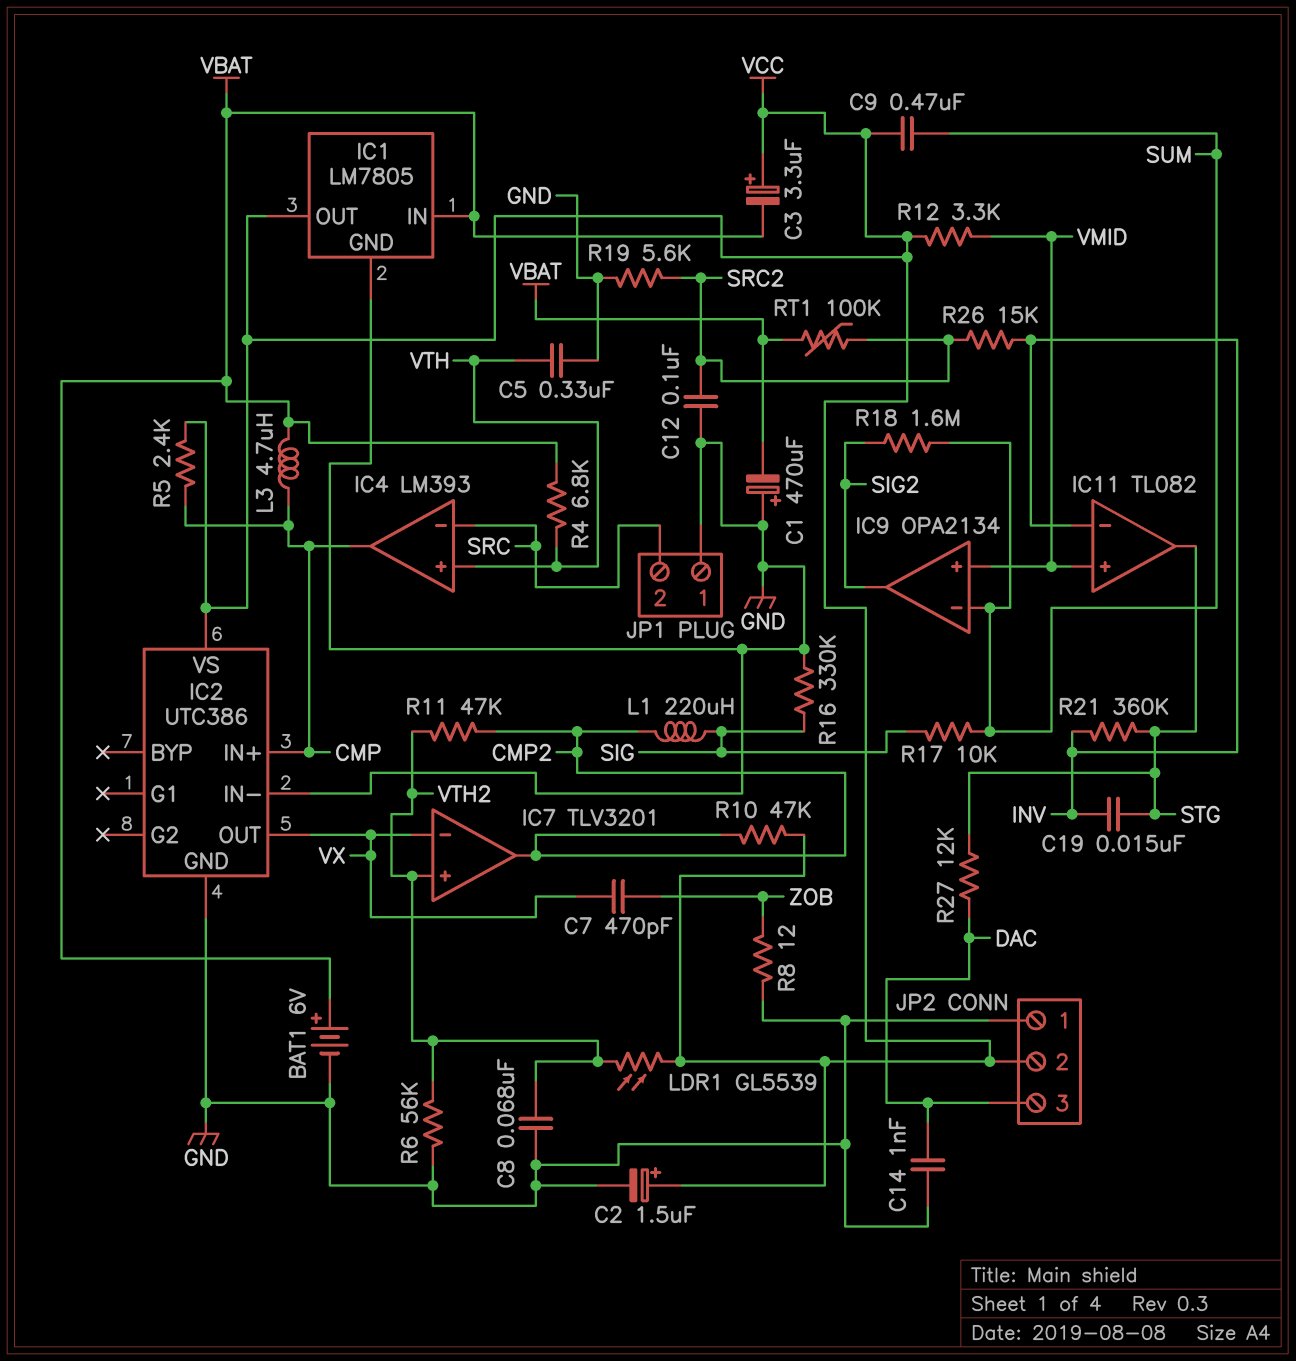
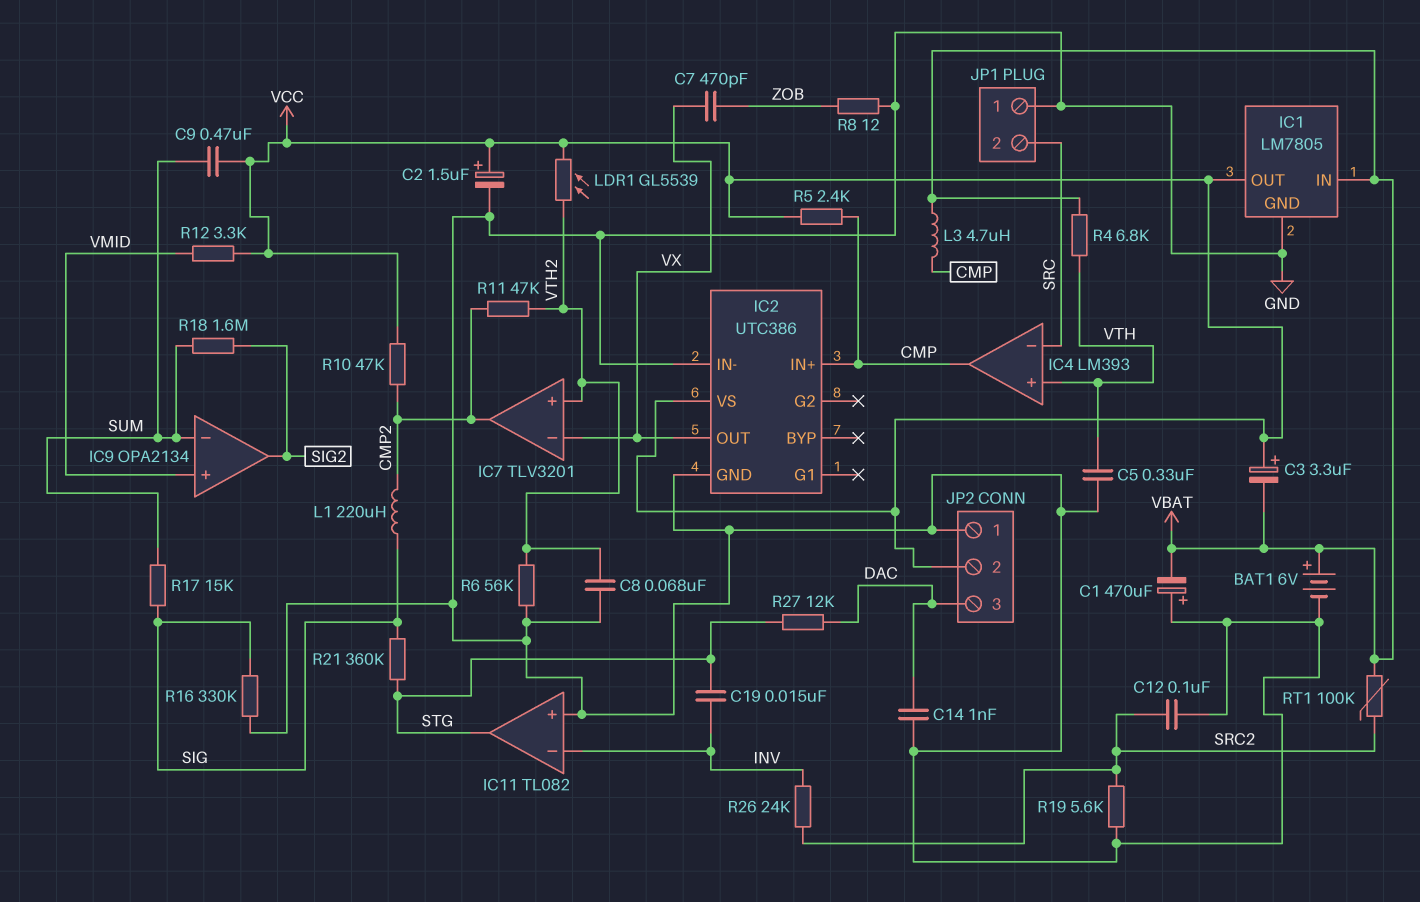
IC11 pin in+: VMID -> GND
R17: 10k (SIG, SUM) -> 15k (SIG, SUM)
R21: 360k (INV, STG) -> 360k (SIG, STG)
R26: 15k (INV, SRC2) -> 24k (INV, SRC2)

